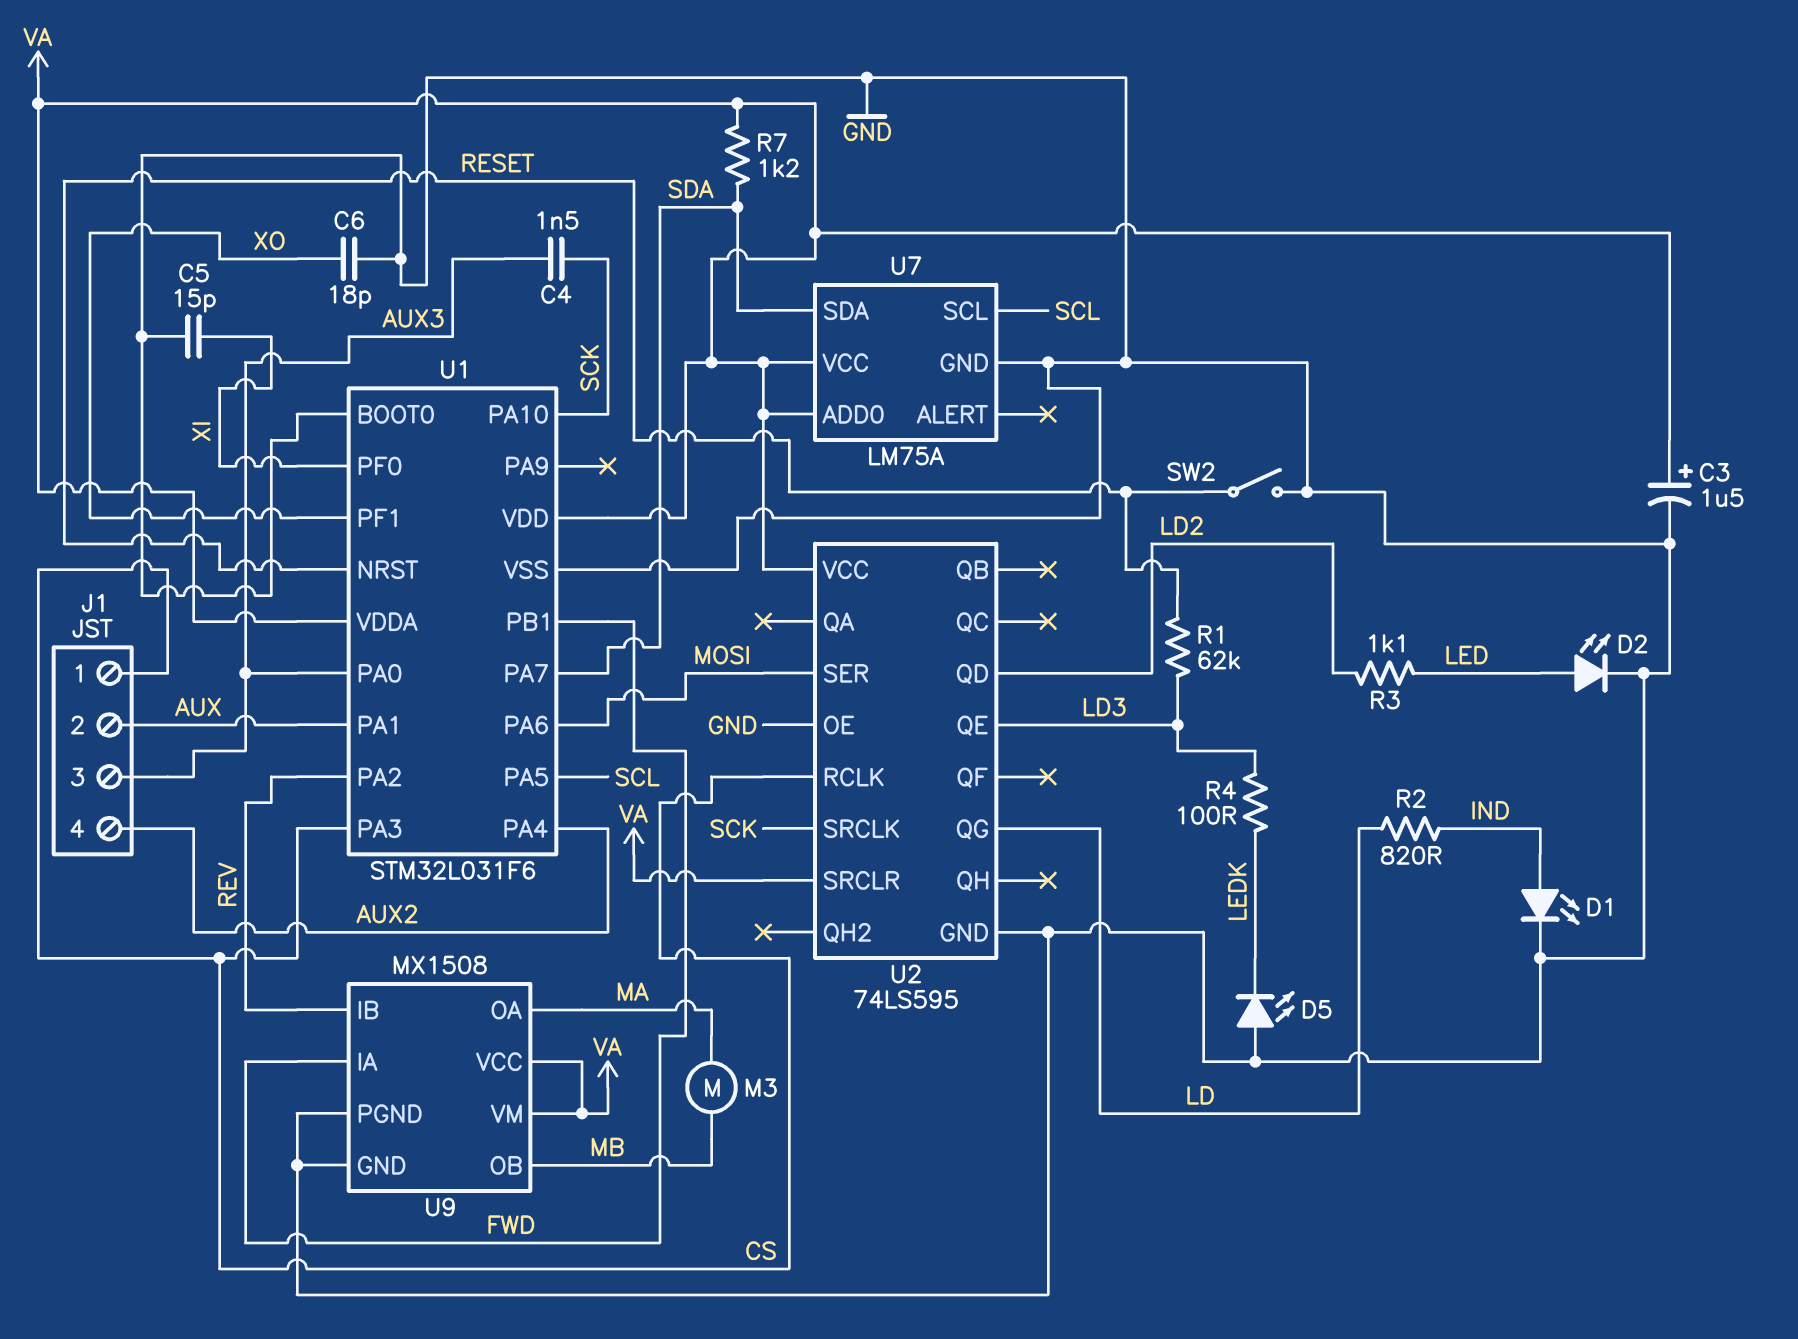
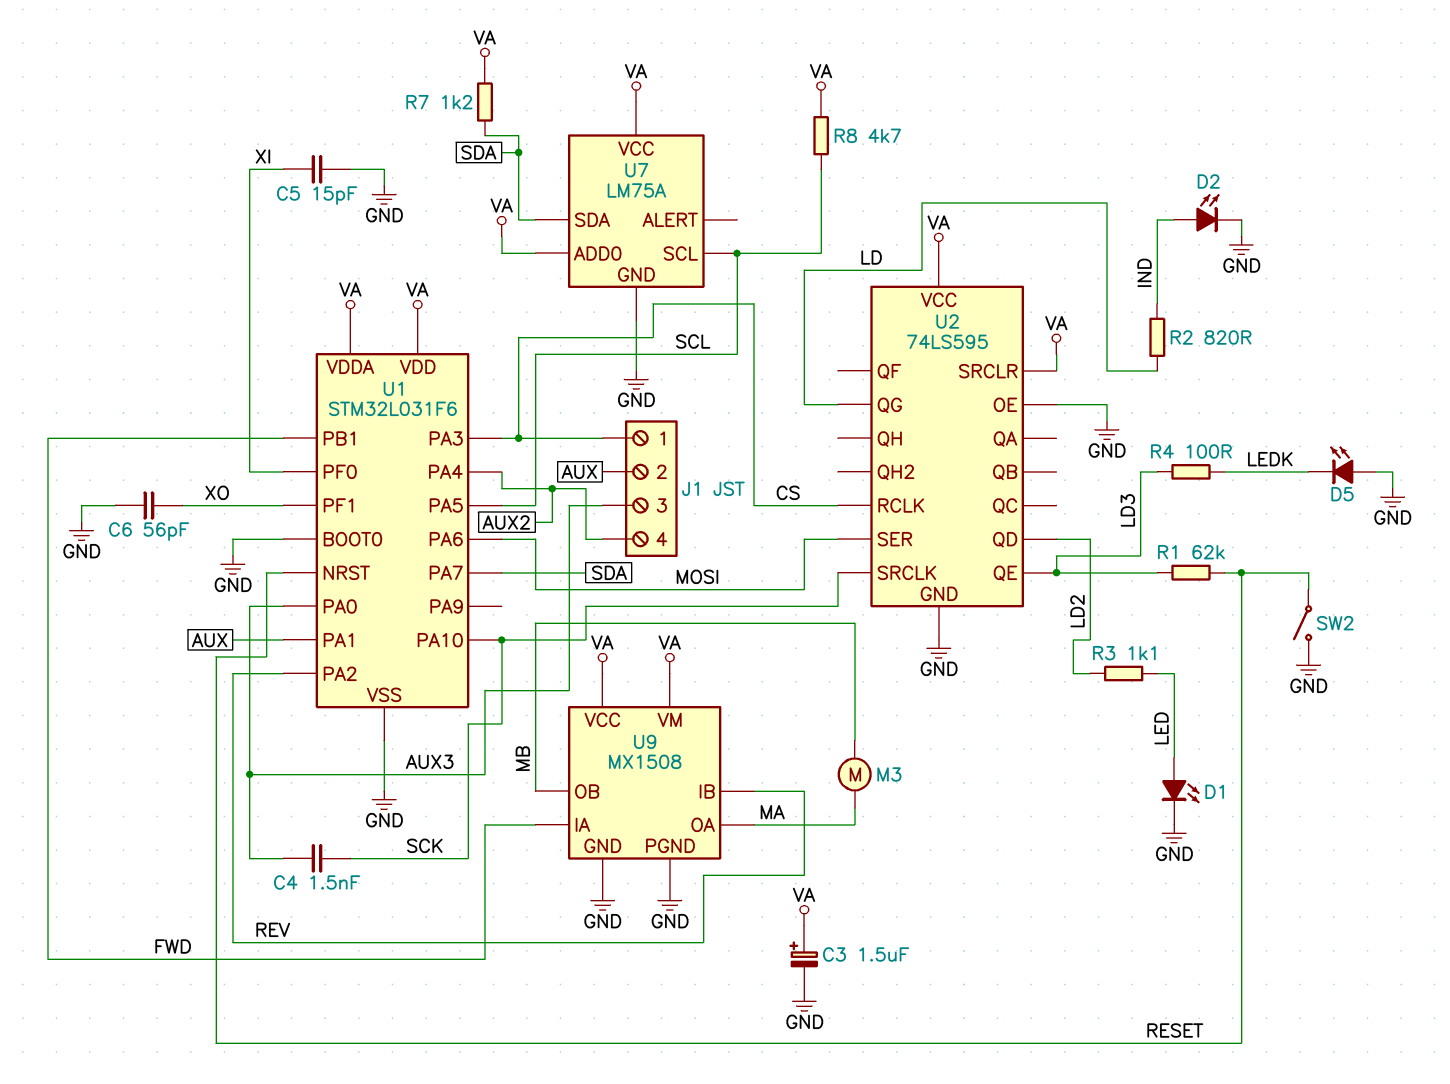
C6: 18pF (GND, XO) -> 56pF (GND, XO)
D1: LED (A IND, K GND) -> LED (A LED, K GND)
D2: LED (A LED, K GND) -> LED (A IND, K GND)
R8: none -> 4.7k (SCL, VA)

